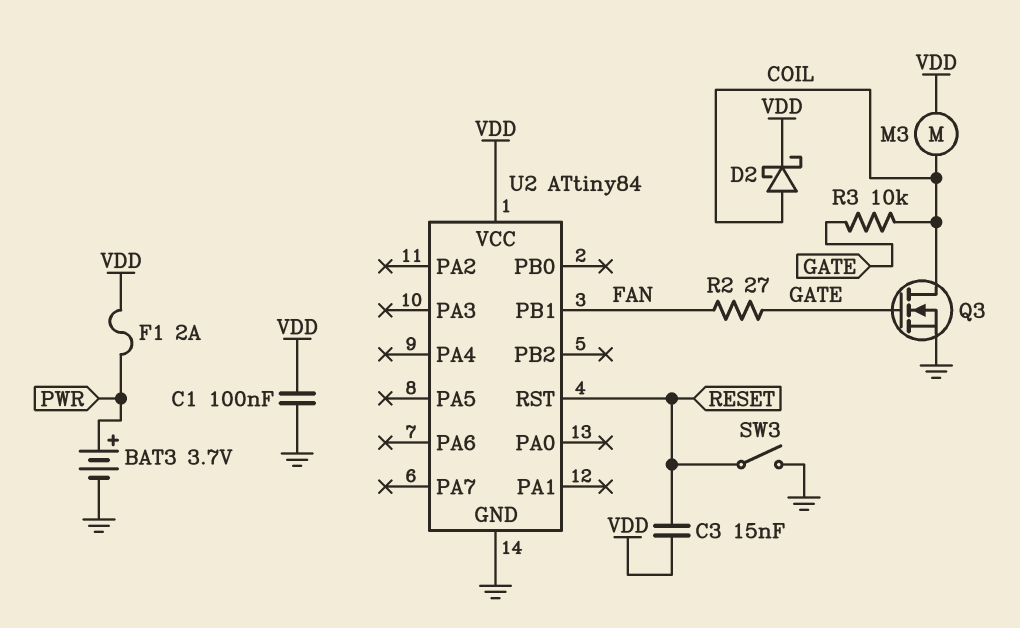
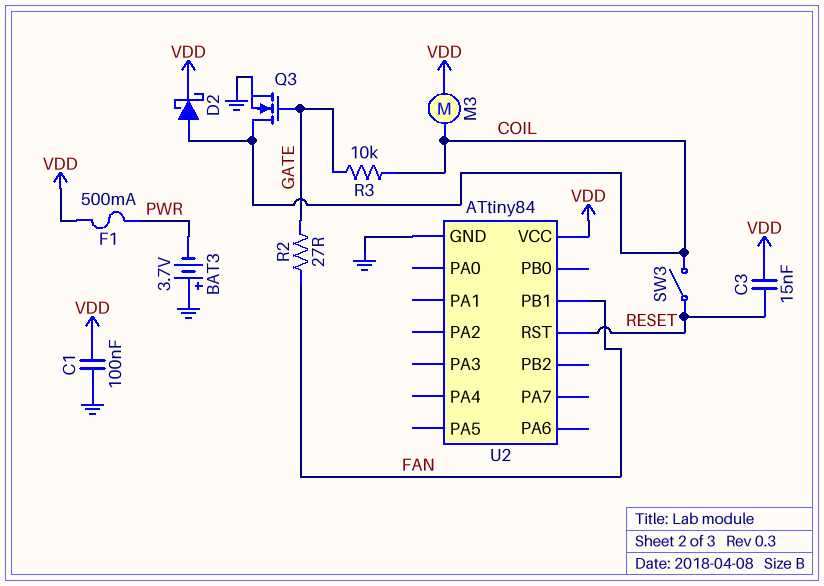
BAT3: 3.7V (plus PWR, minus GND) -> 3.7V (plus GND, minus PWR)
F1: 2A (PWR, VDD) -> 500mA (PWR, VDD)
SW3: switch (GND, RESET) -> switch (COIL, RESET)

